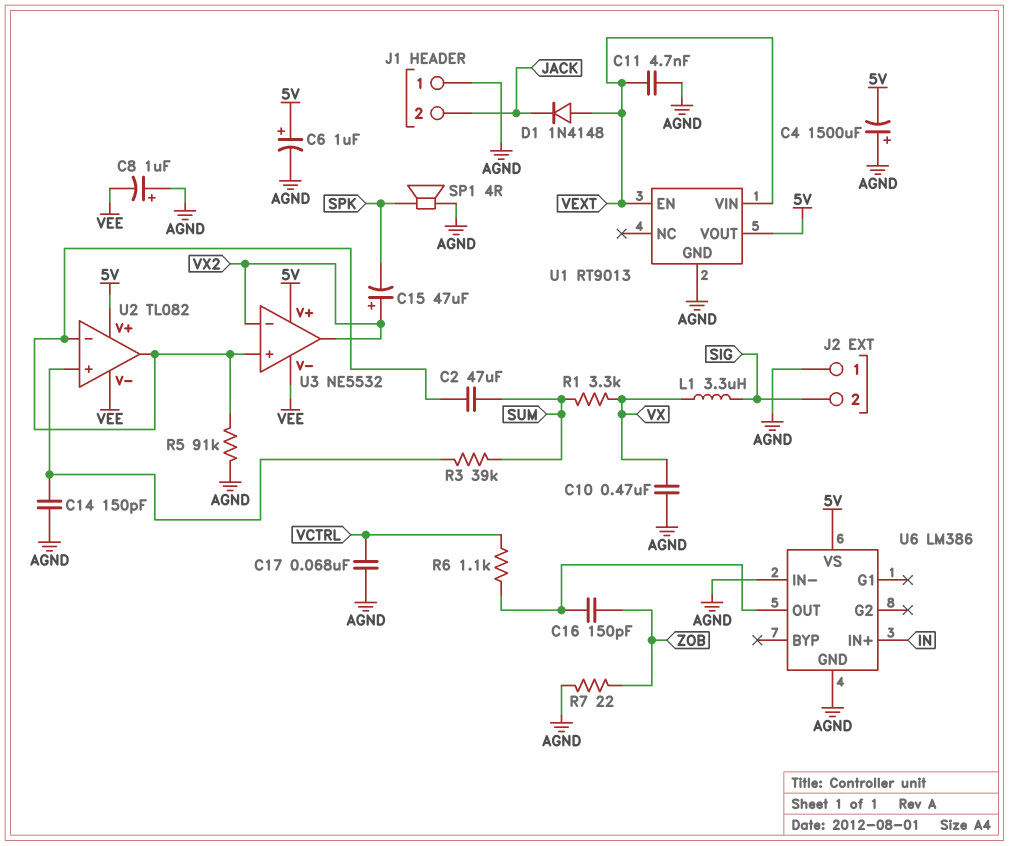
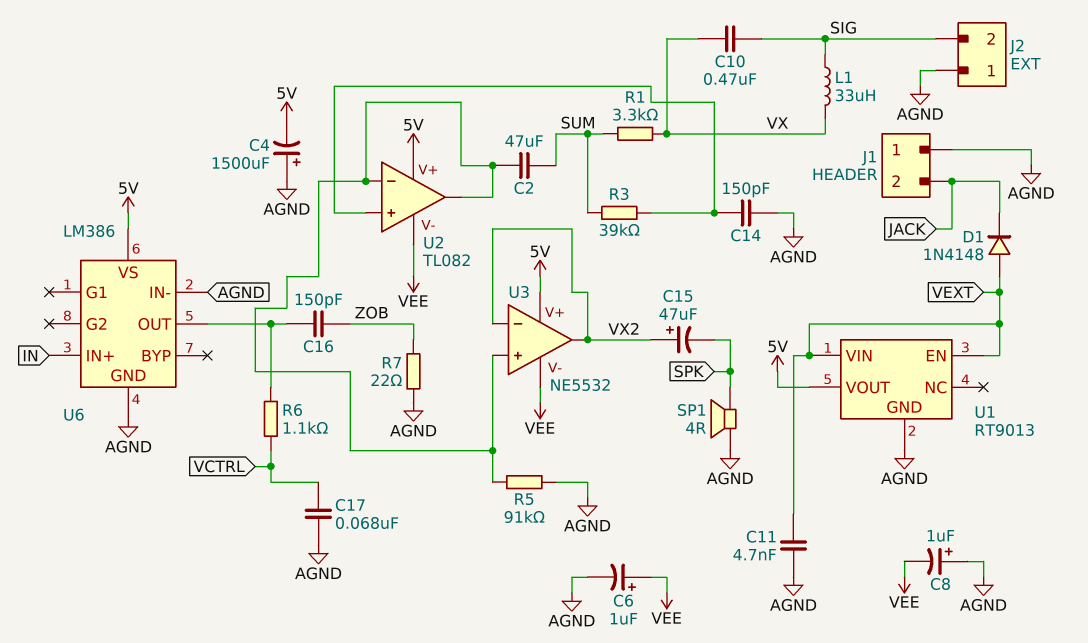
C6: 1uF (plus 5V, minus AGND) -> 1uF (plus VEE, minus AGND)
C10: 470nF (AGND, VX) -> 470nF (SIG, VX)
L1: 3.3uH (SIG, VX) -> 33uH (SIG, VX)

